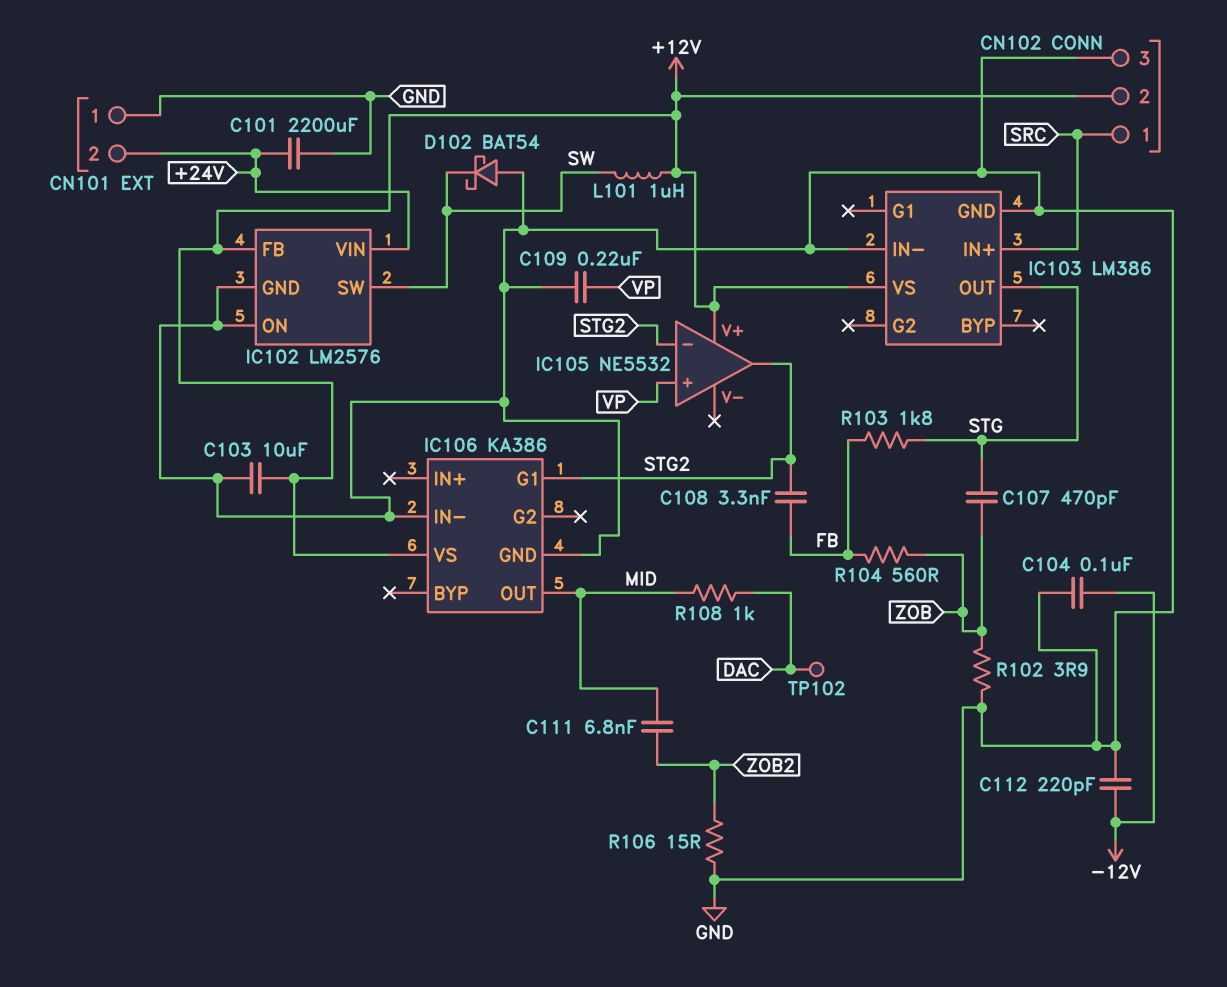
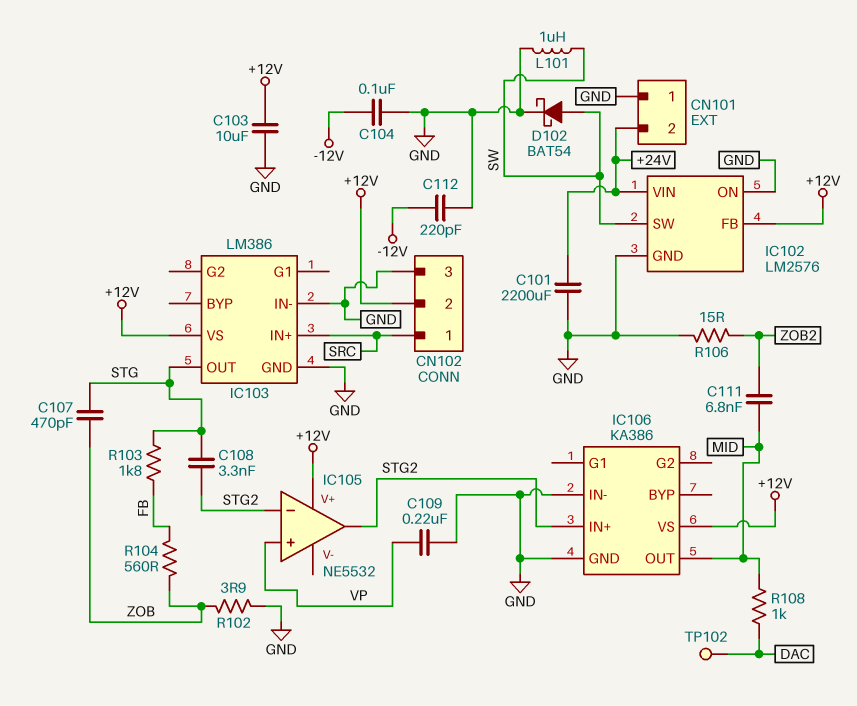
C108: 3.3nF (FB, STG2) -> 3.3nF (STG, STG2)
D102: schottky BAT54 (A GND, K SW) -> schottky BAT54 (A SW, K GND)
IC106 pin G1: STG2 -> none
IC106 pin IN+: none -> STG2
L101: 1uH (+12V, SW) -> 1uH (GND, SW)

